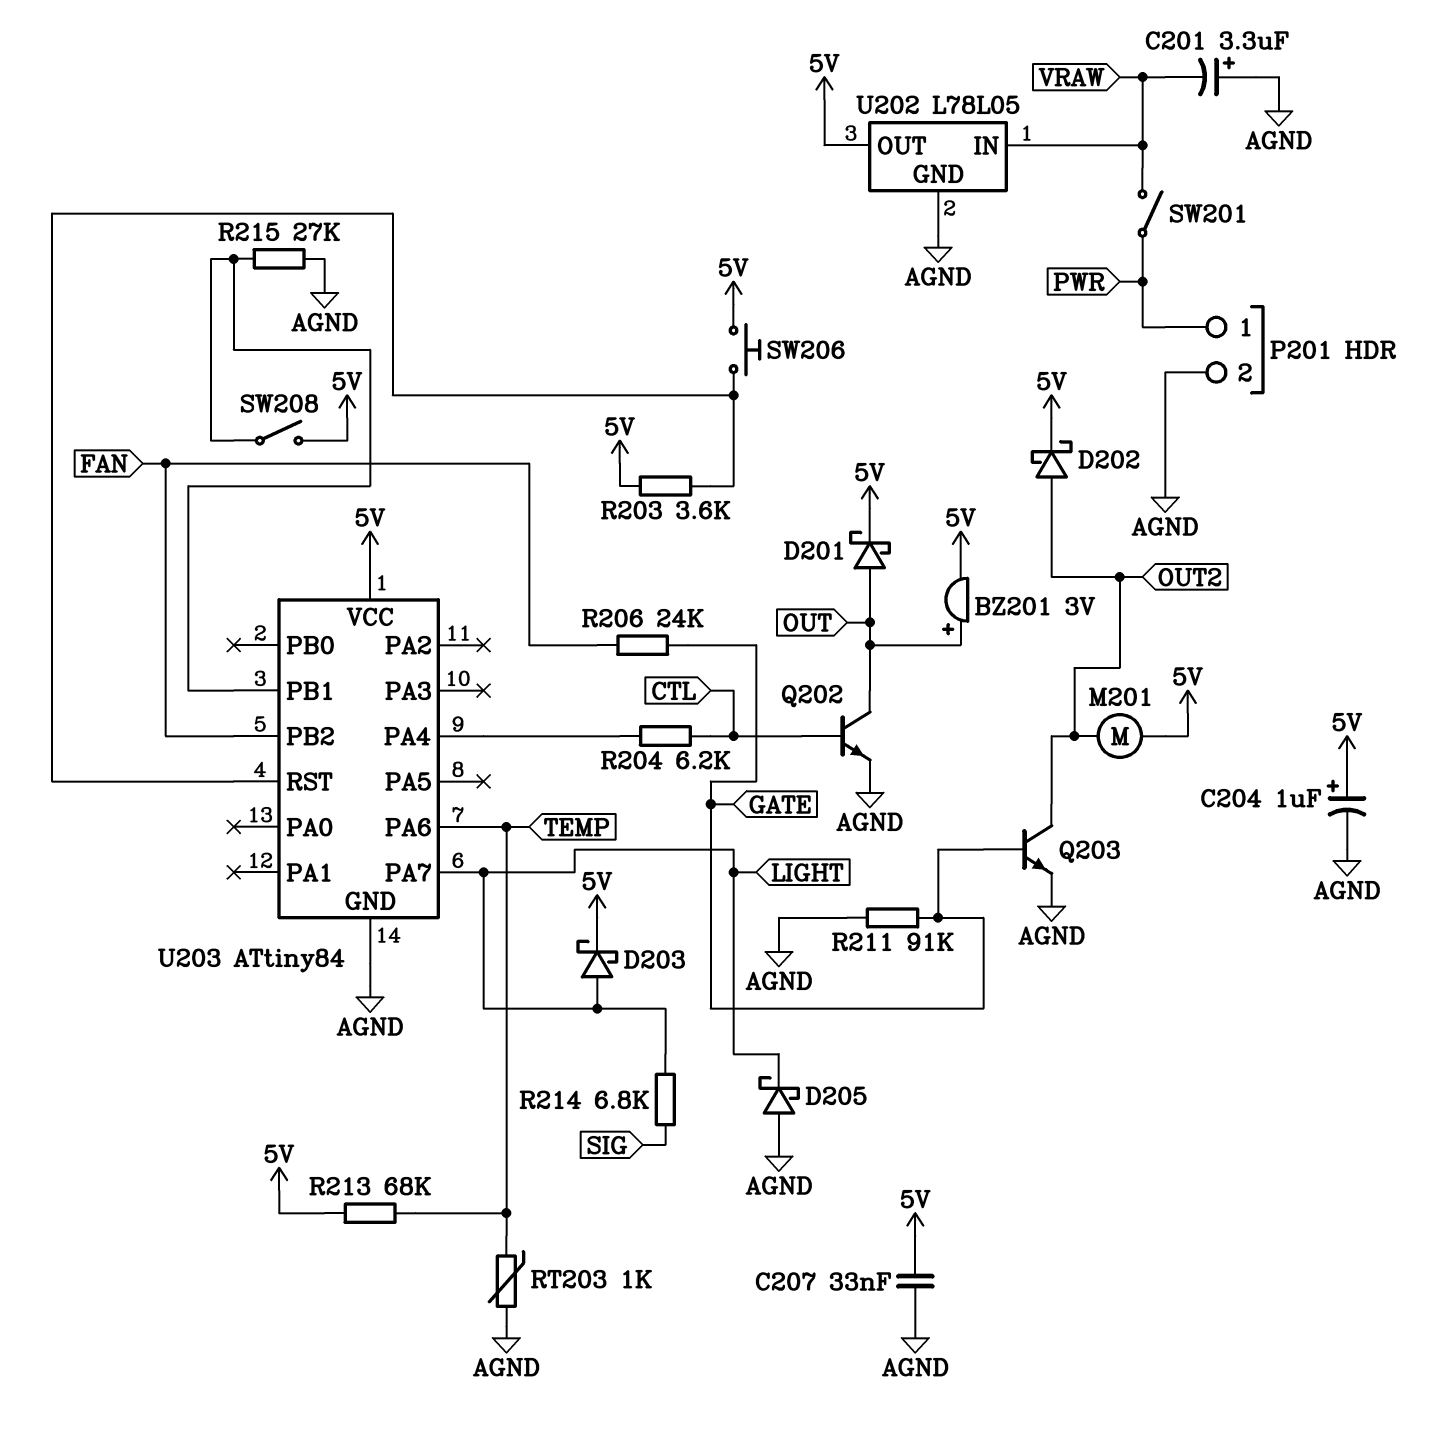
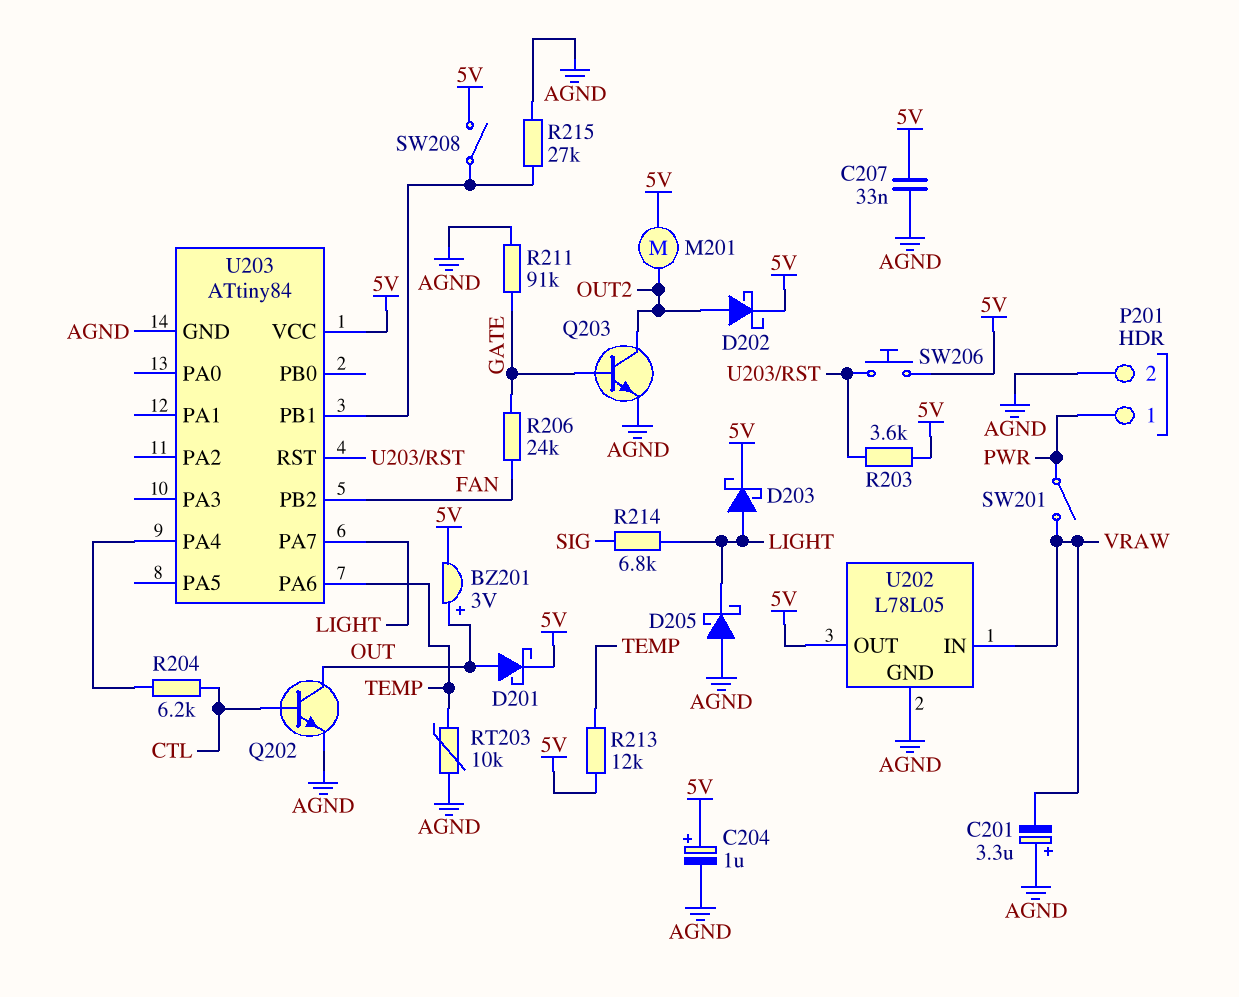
R213: 68k (5V, TEMP) -> 12k (5V, TEMP)
RT203: 1k (AGND, TEMP) -> 10k (AGND, TEMP)

